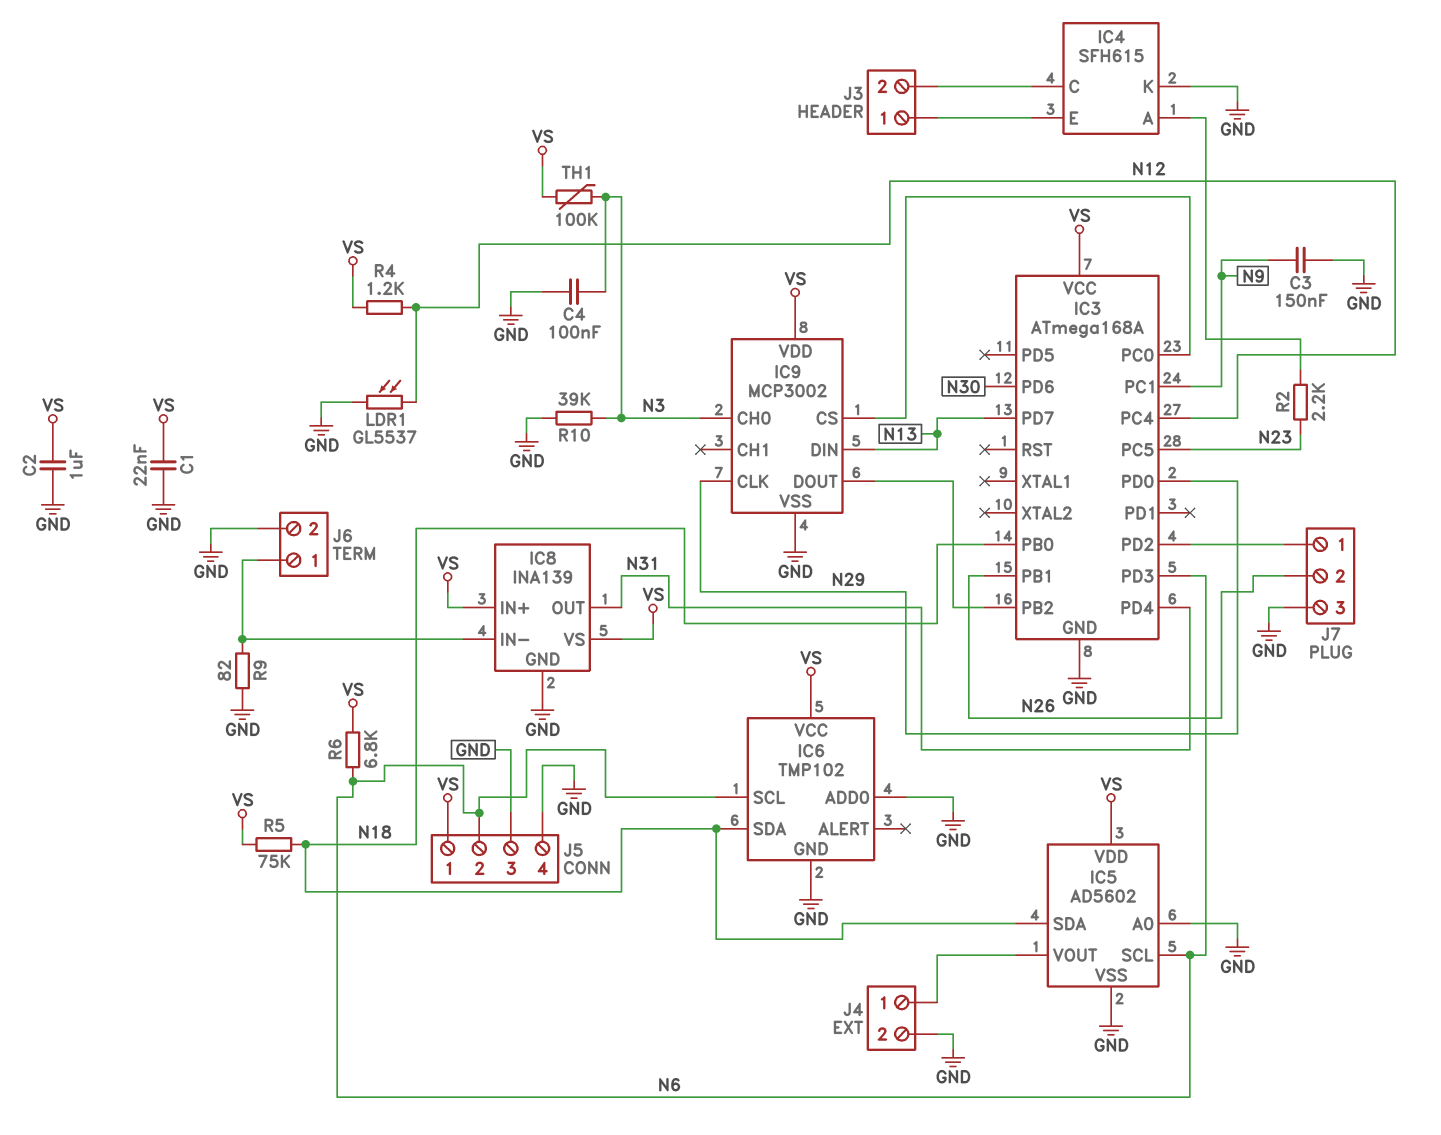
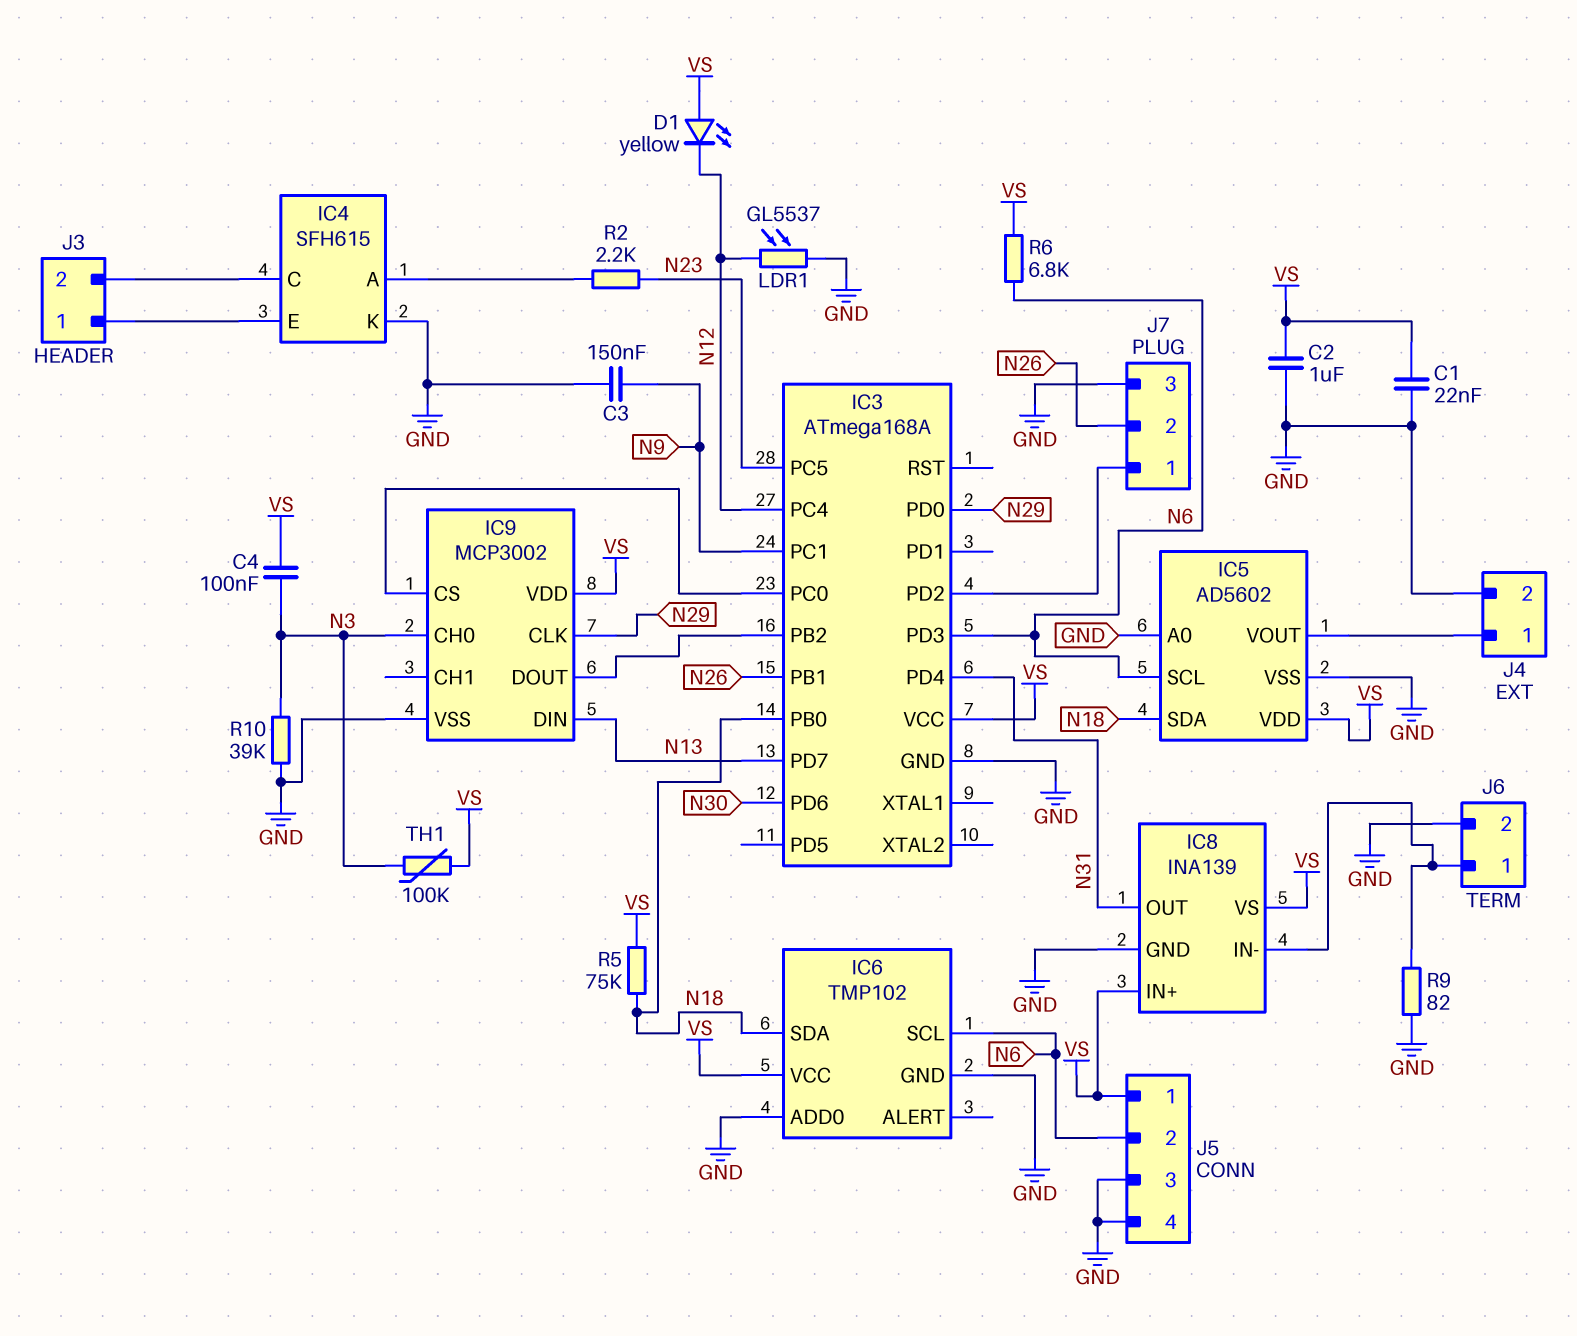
C4: 100nF (GND, N3) -> 100nF (N3, VS)
D1: none -> LED yellow (A VS, K N12)
R4: 1.2k (N12, VS) -> none

